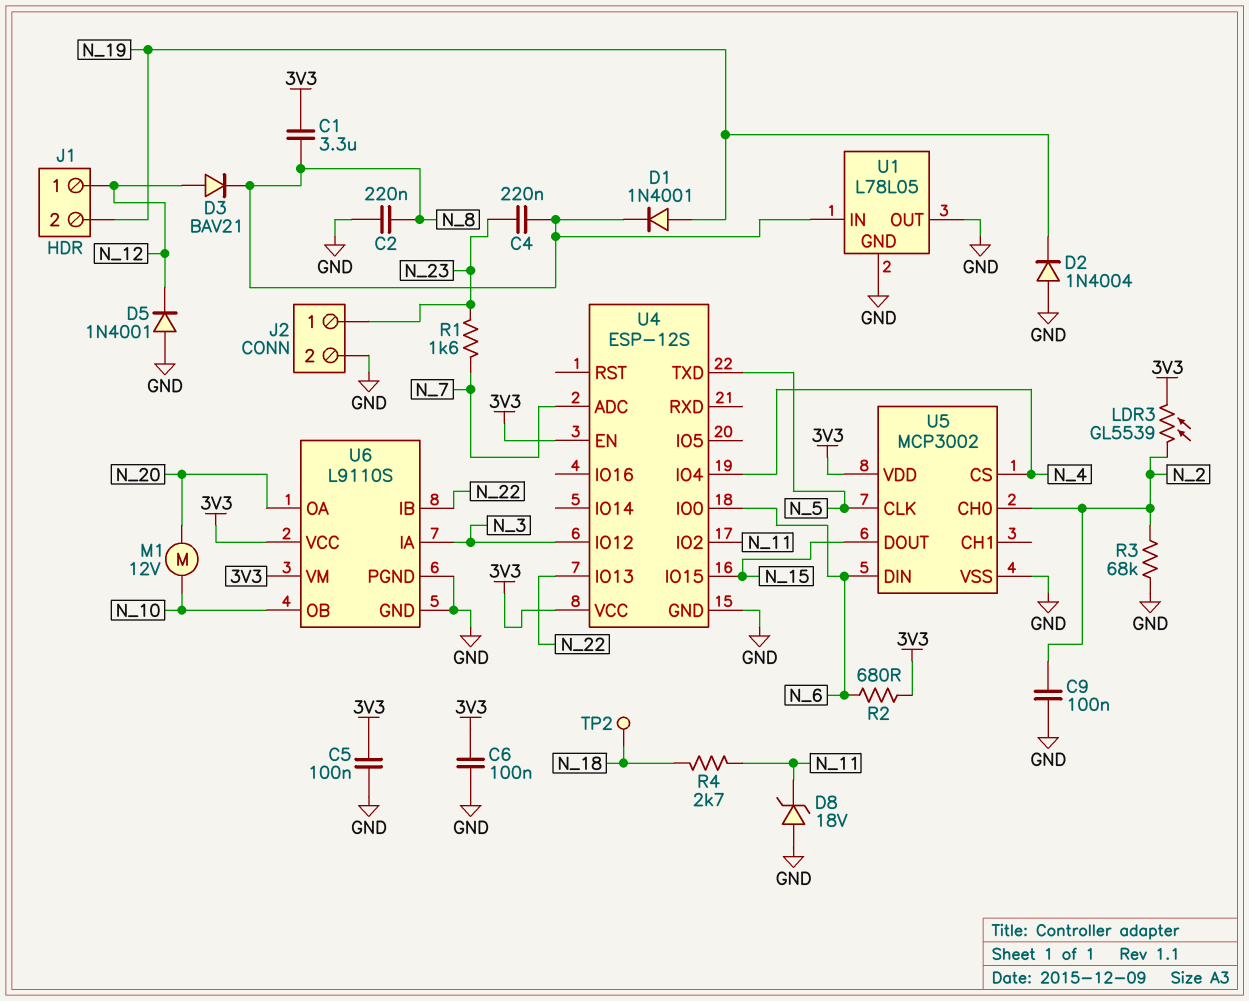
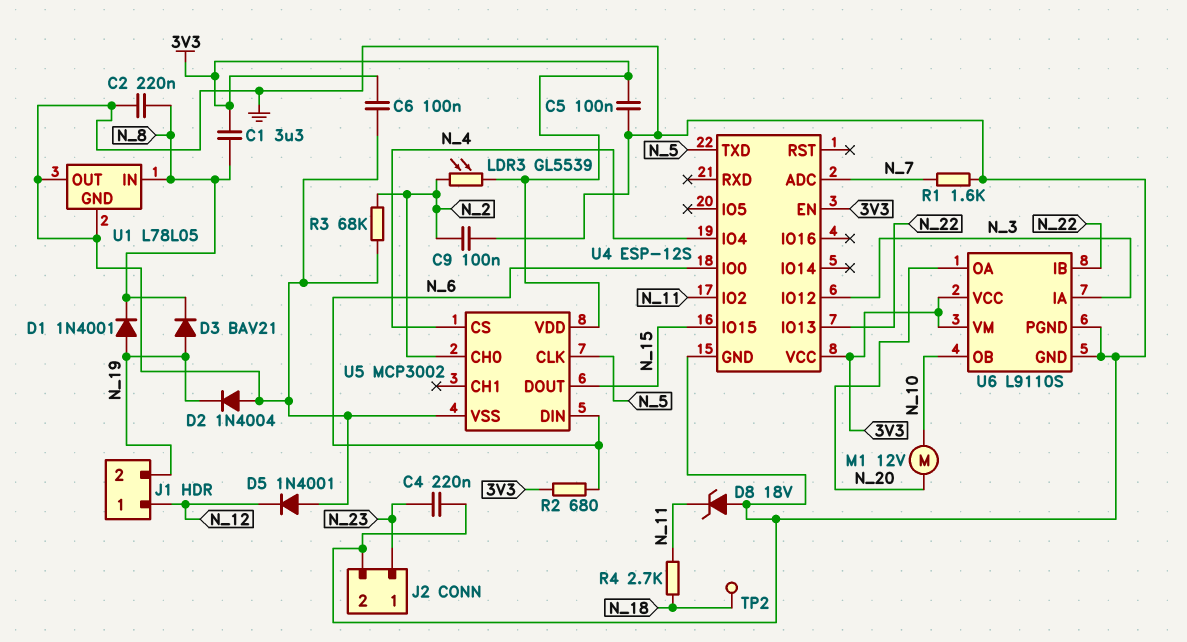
C4: 220nF (N_8, N_23) -> 220nF (GND, N_23)
D3: diode BAV21 (A N_12, K N_8) -> diode BAV21 (A N_19, K N_8)
R1: 1.6k (N_7, N_23) -> 1.6k (GND, N_7)

